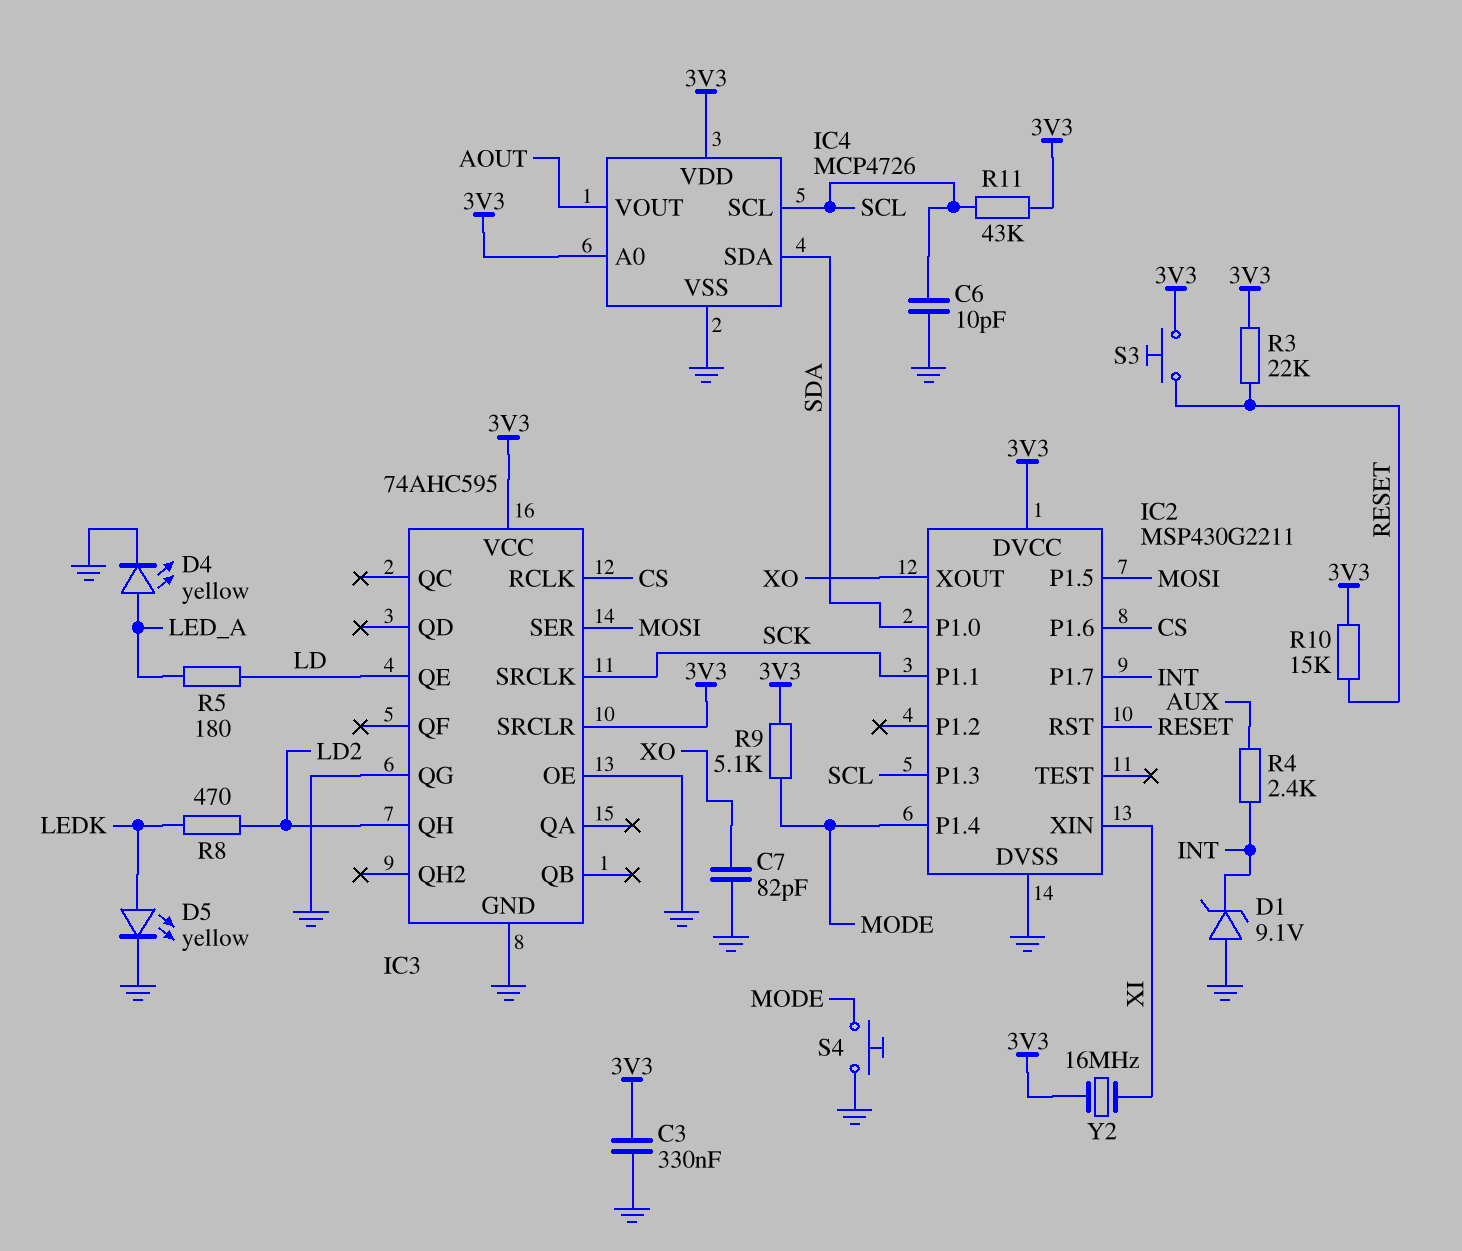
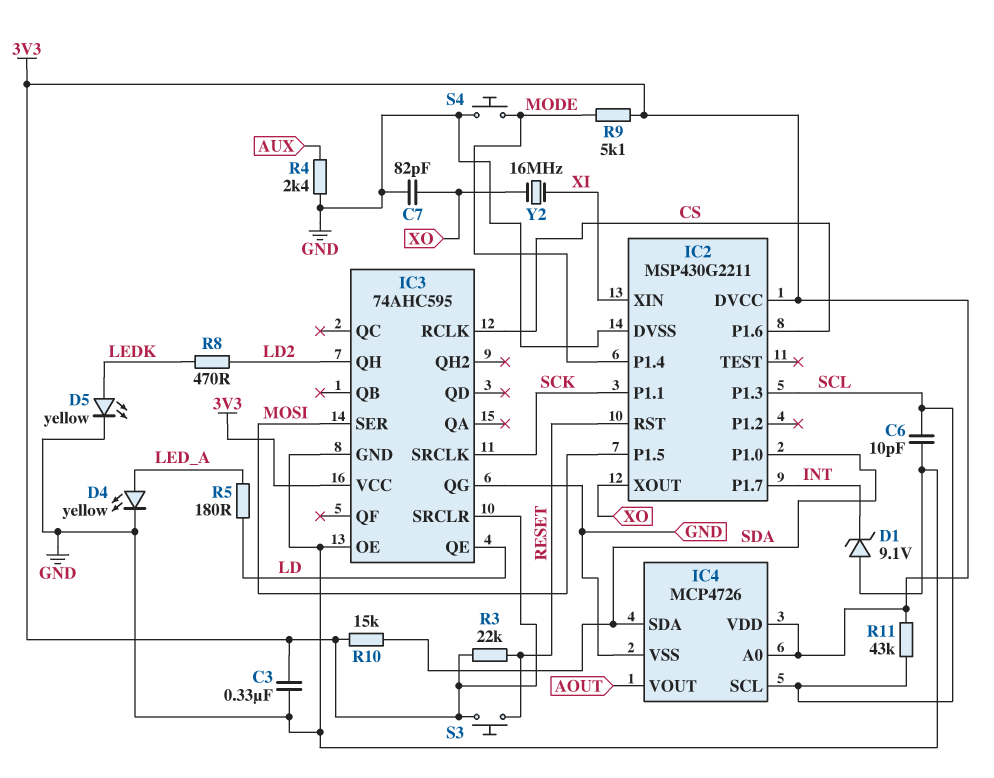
R4: 2.4k (AUX, INT) -> 2.4k (AUX, GND)
R10: 15k (3V3, RESET) -> 15k (3V3, SDA)
Y2: 16MHz (3V3, XI) -> 16MHz (XI, XO)

